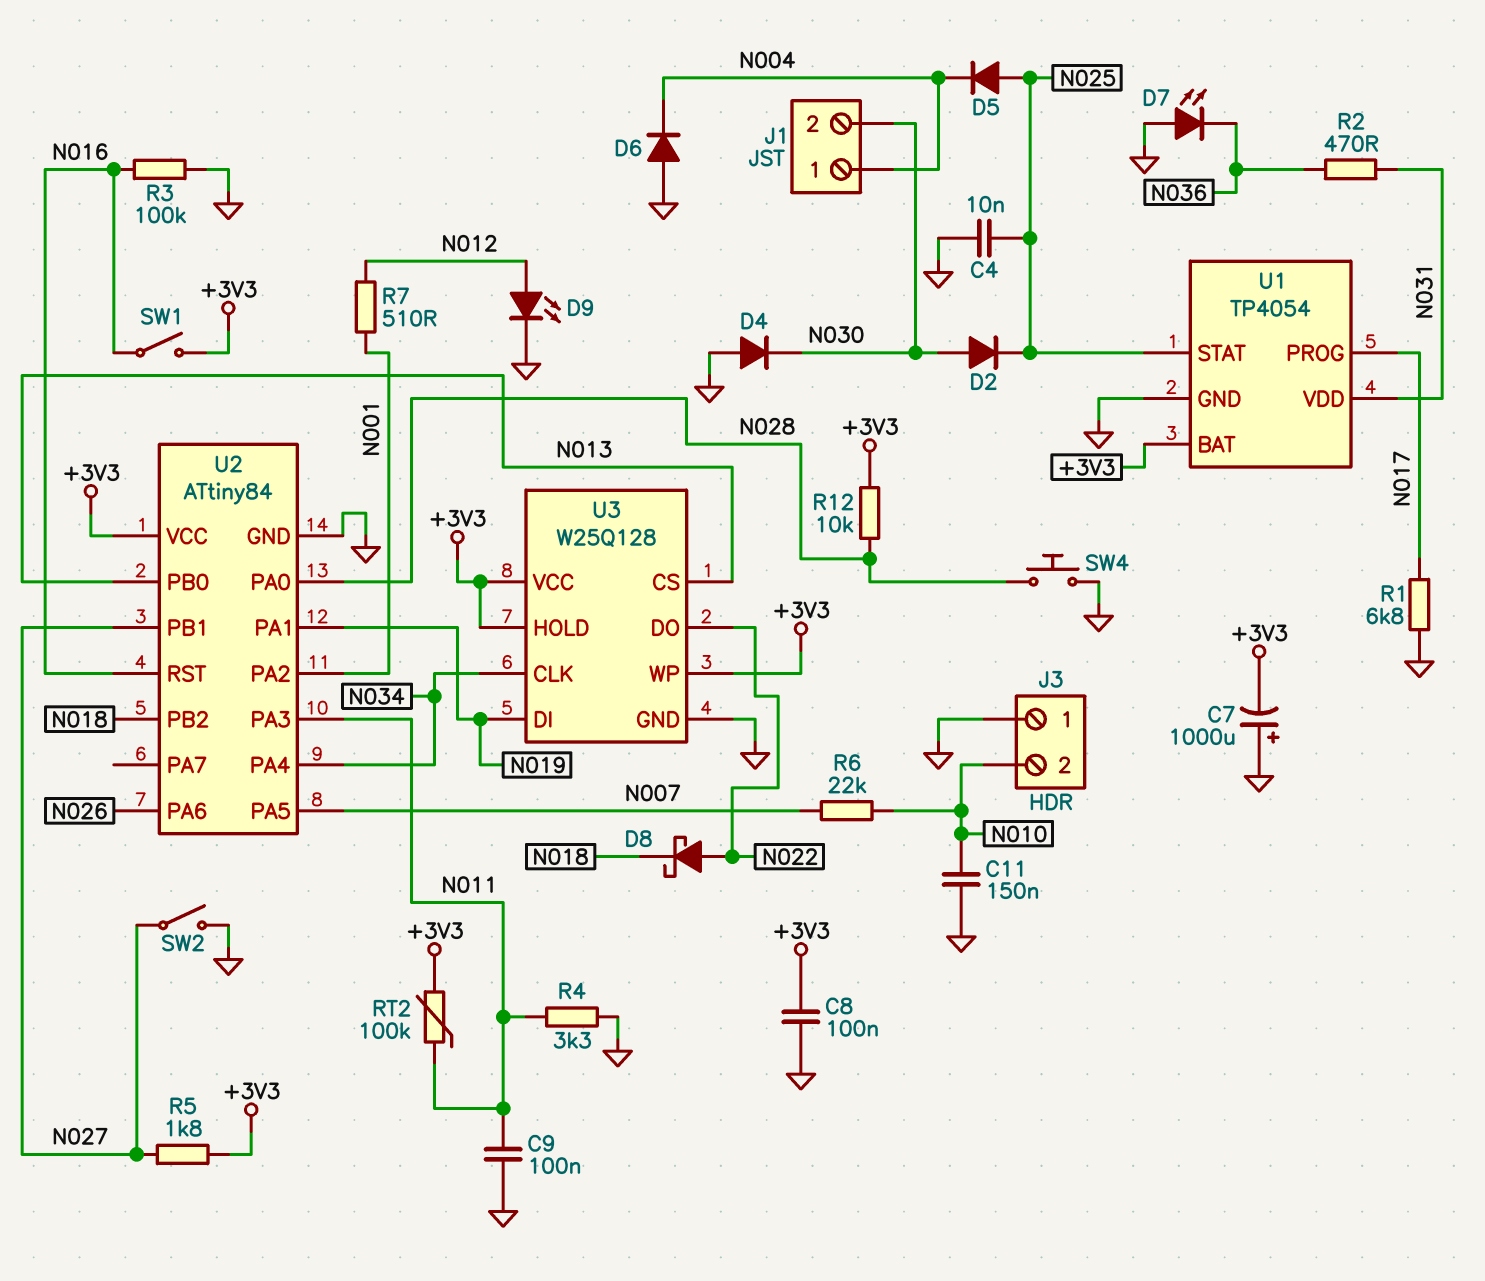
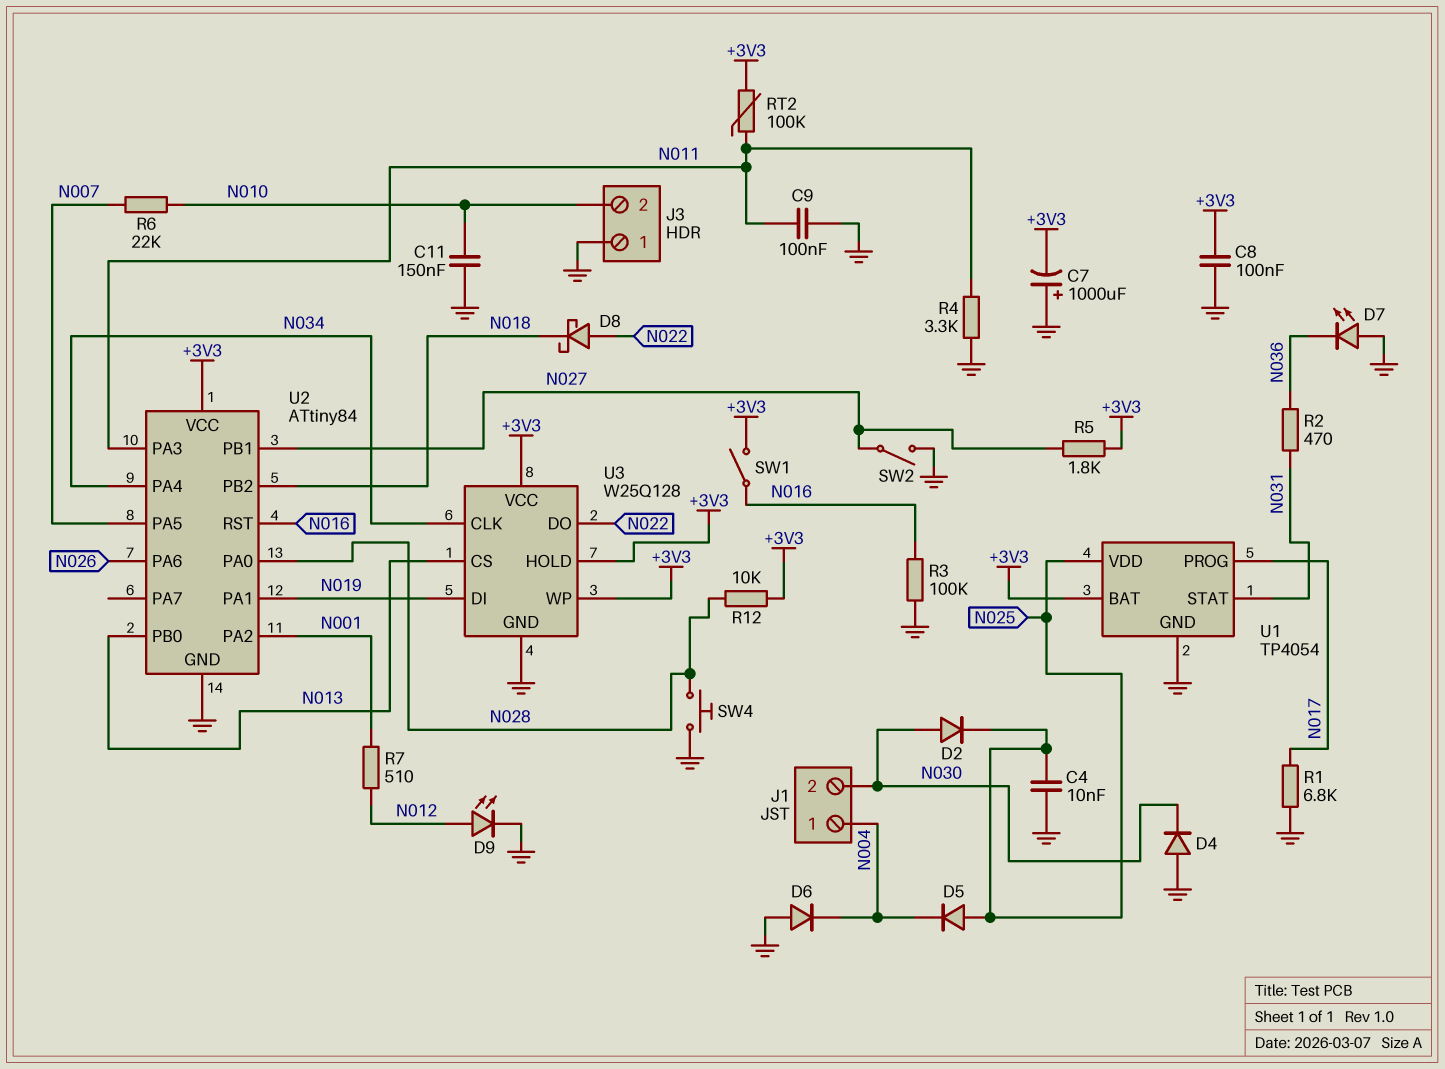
U1 pin STAT: N025 -> N031
U1 pin VDD: N031 -> N025

